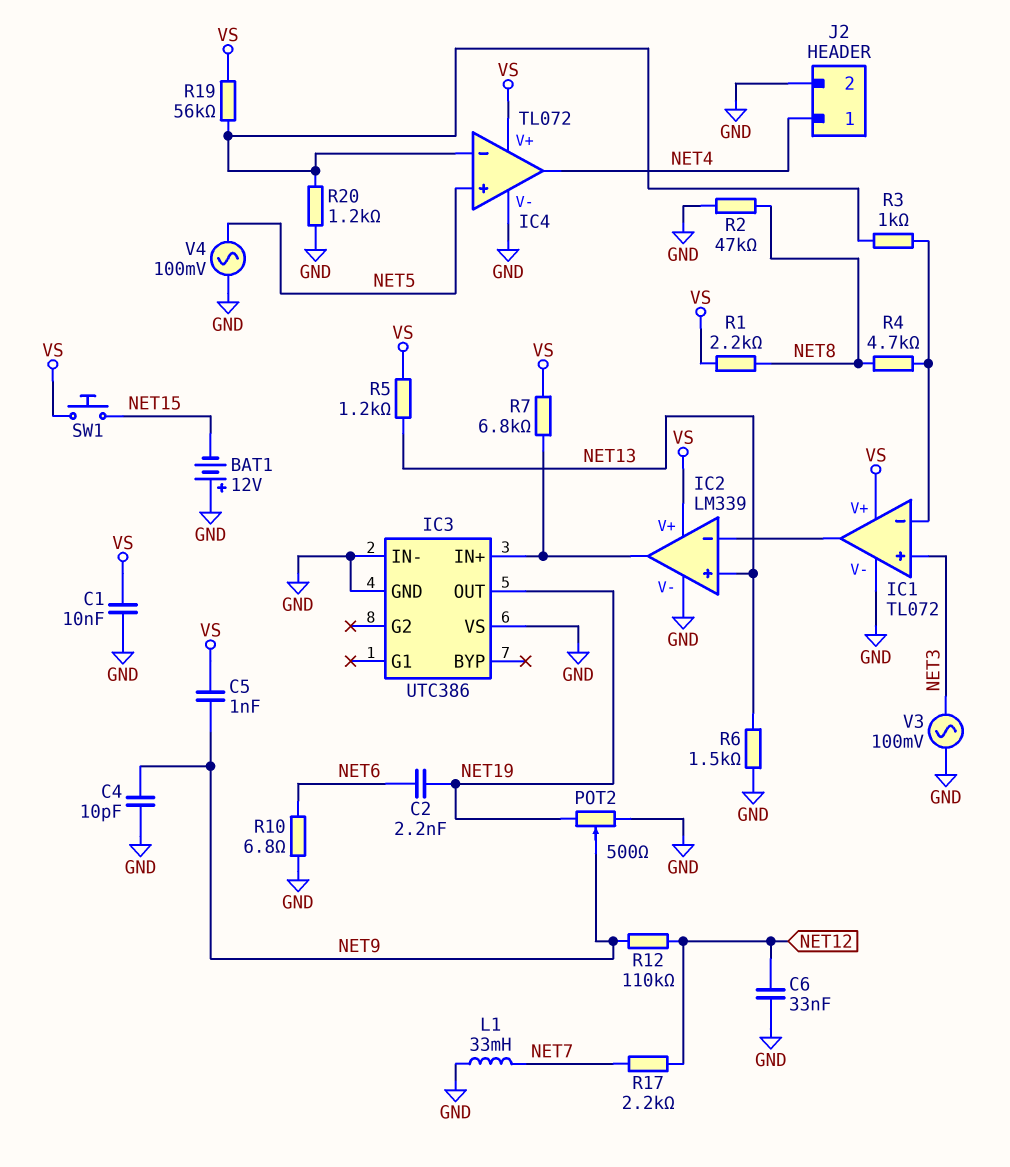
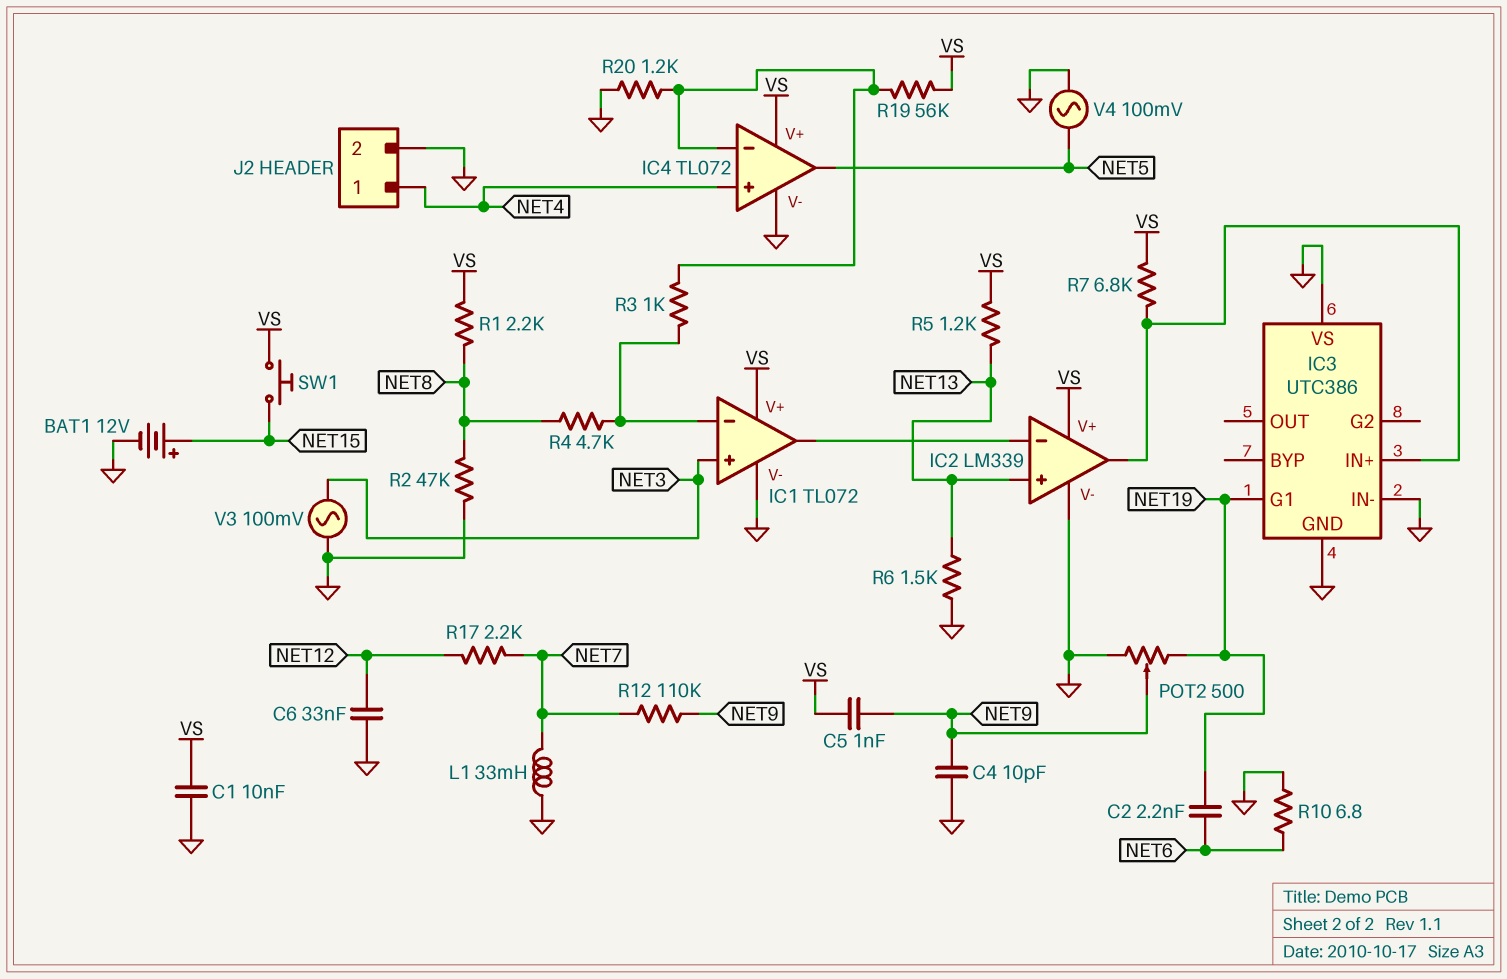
BAT1: 12V (plus GND, minus NET15) -> 12V (plus NET15, minus GND)
IC3 pin G1: none -> NET19
IC3 pin OUT: NET19 -> none
IC4 pin in+: NET5 -> NET4
IC4 pin out: NET4 -> NET5
R12: 110k (NET9, NET12) -> 110k (NET7, NET9)

